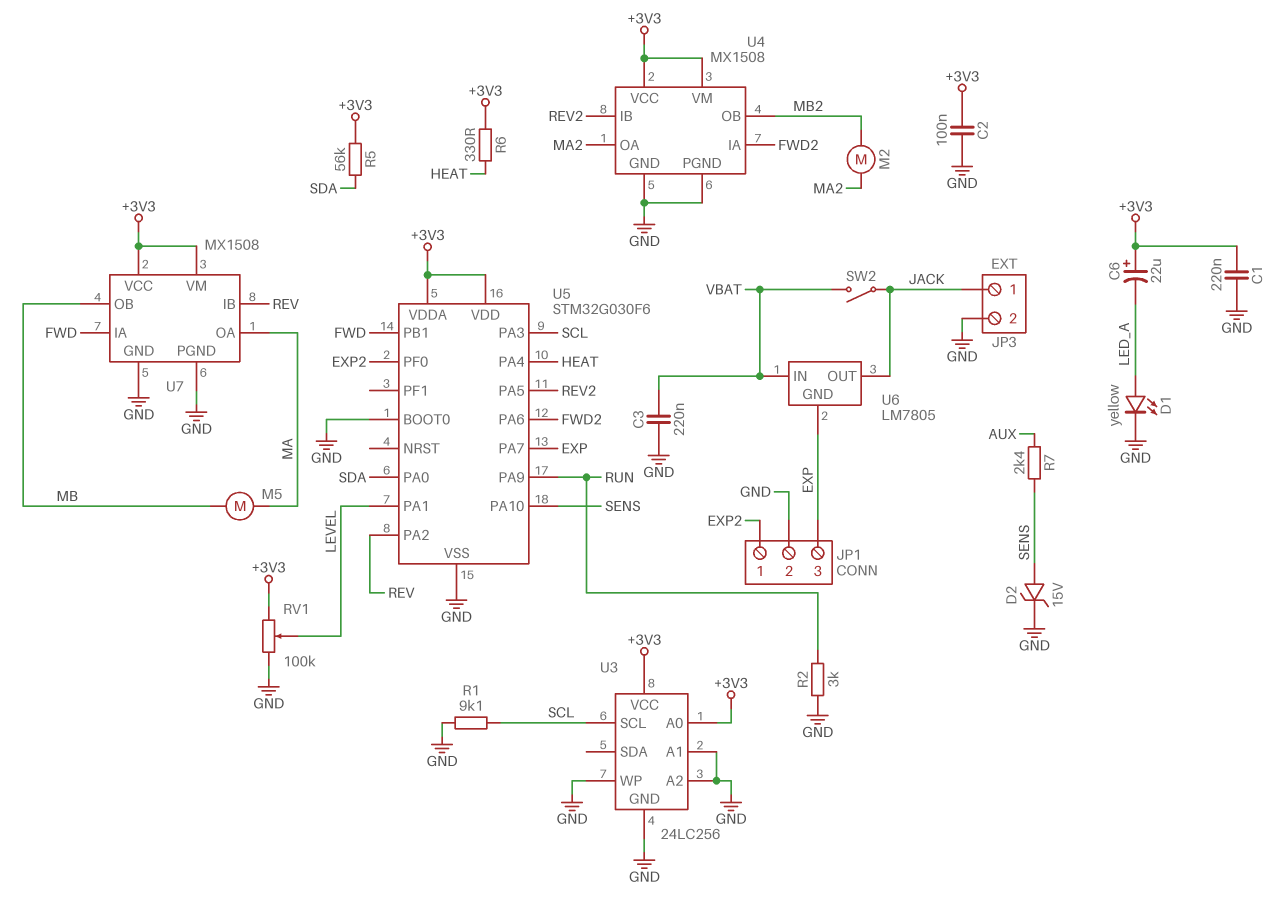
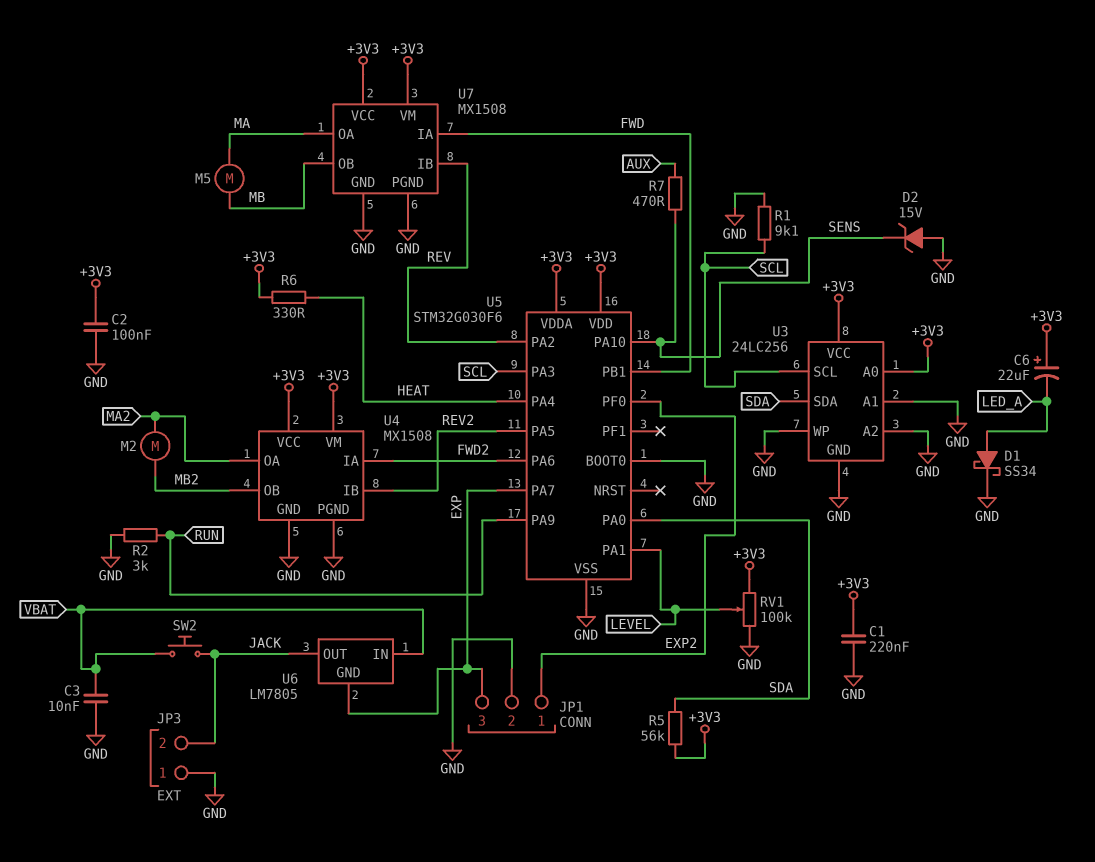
C3: 220nF (GND, VBAT) -> 10nF (GND, VBAT)
D1: LED yellow (A LED_A, K GND) -> schottky SS34 (A LED_A, K GND)
D2: zener 15V (A SENS, K GND) -> zener 15V (A GND, K SENS)
JP3 pin 1: JACK -> GND
JP3 pin 2: GND -> JACK
R7: 2.4k (AUX, SENS) -> 470 (AUX, SENS)
SW2: switch (JACK, VBAT) -> button (JACK, VBAT)
U3 pin SDA: none -> SDA

